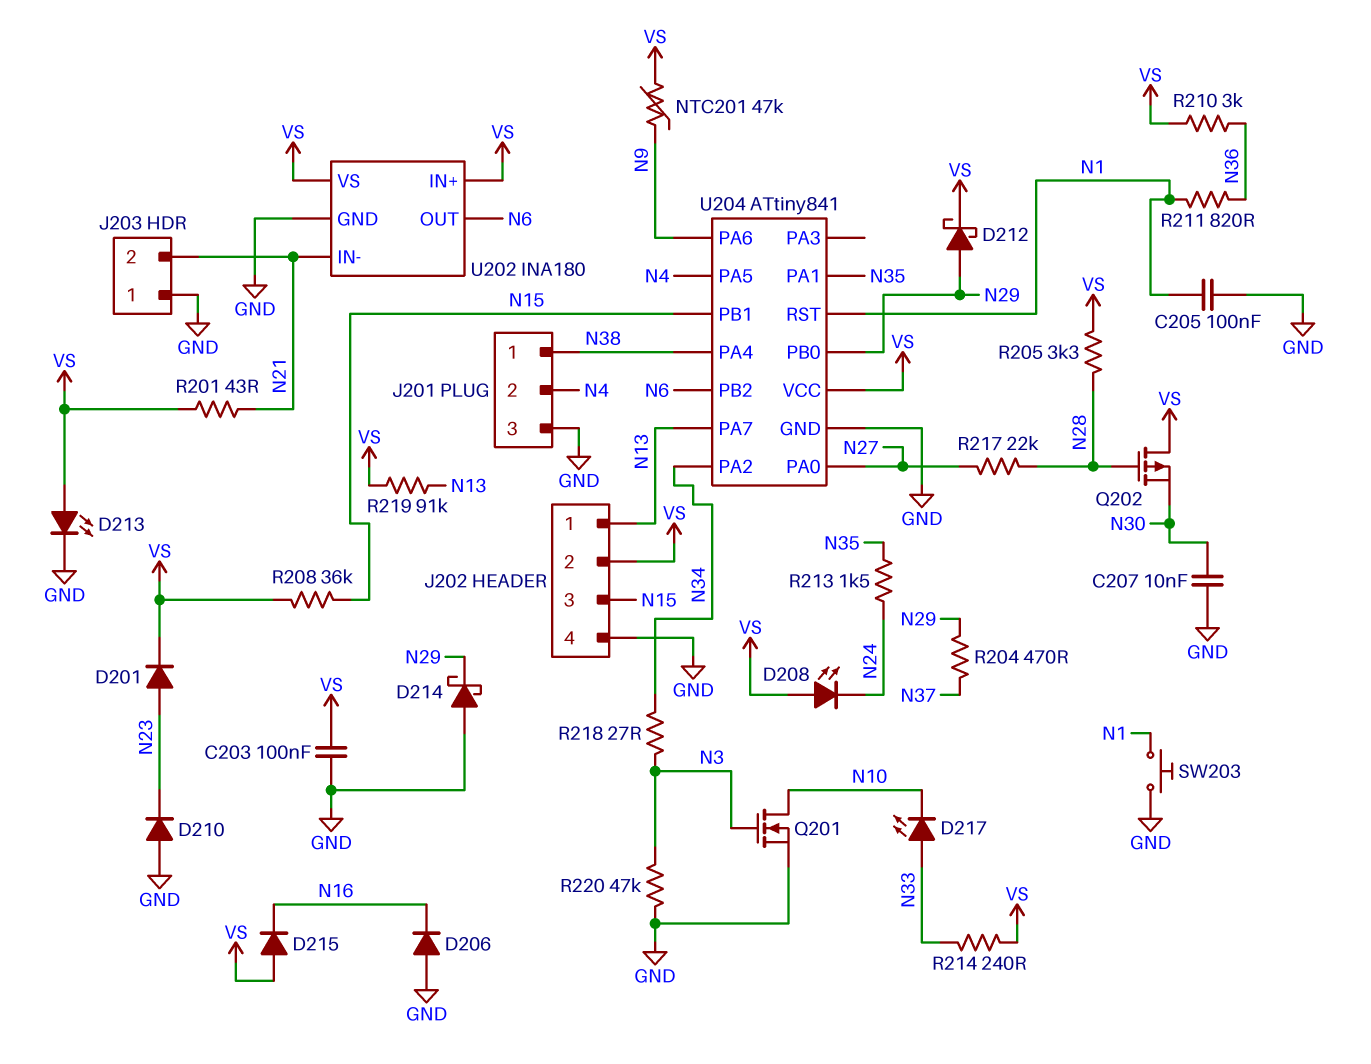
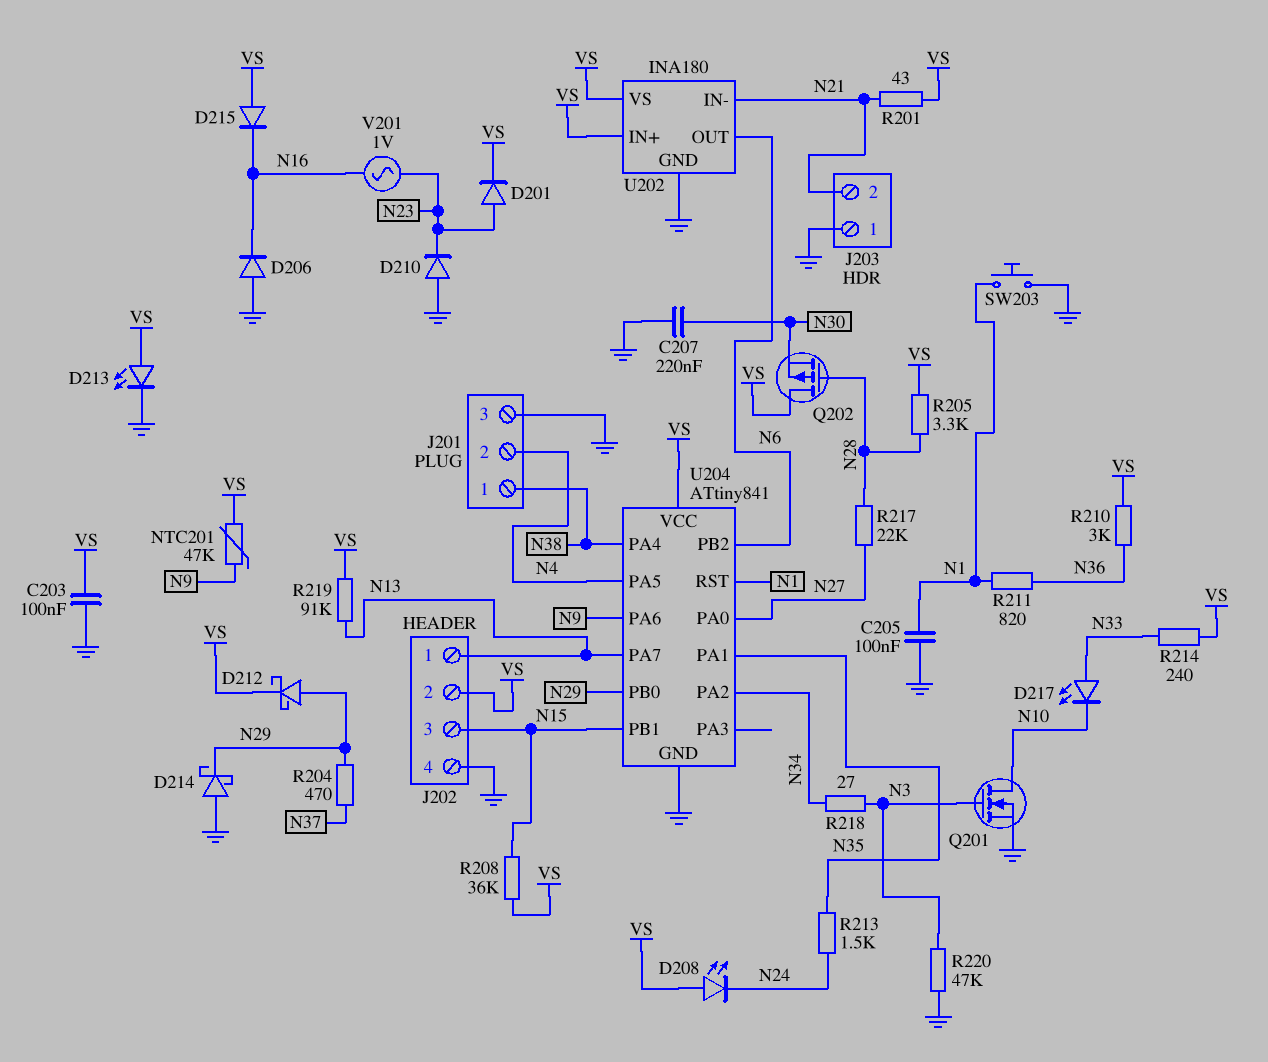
C207: 10nF (GND, N30) -> 220nF (GND, N30)
V201: none -> AC 1V (N16, N23)

